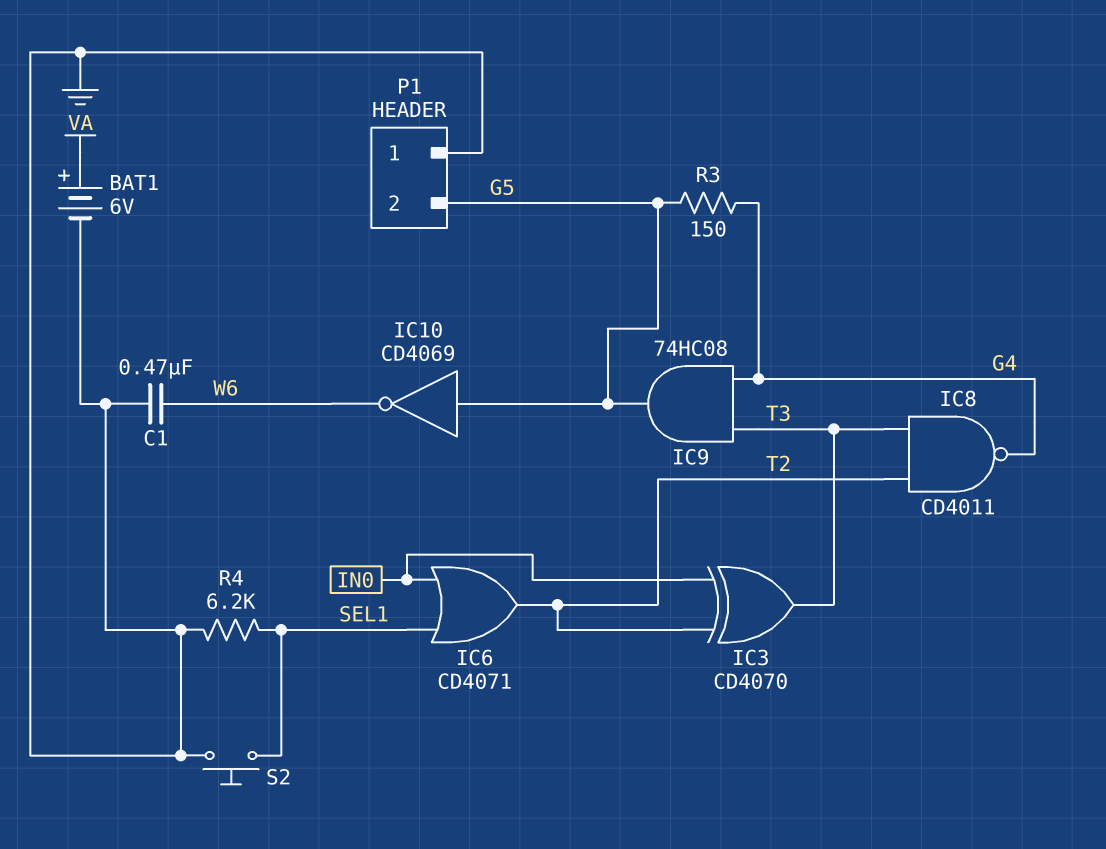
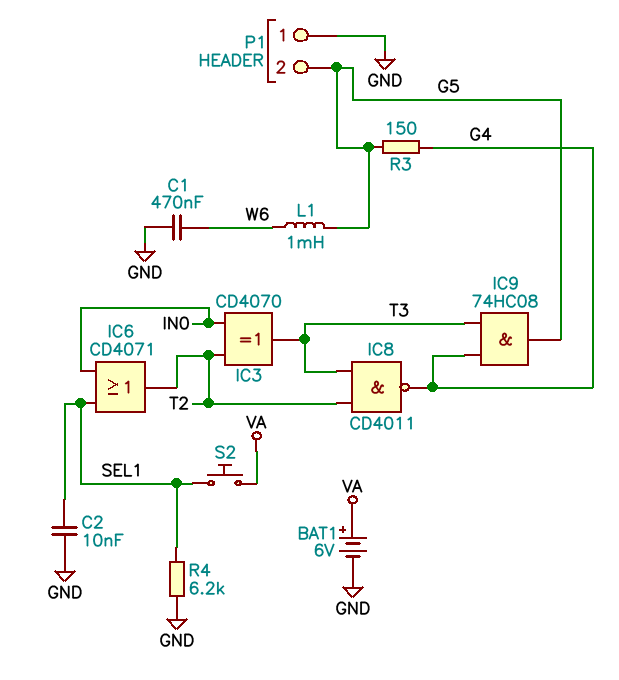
C2: none -> 10nF (GND, SEL1)
IC10: NOT CD4069 (in G5, out W6) -> none
L1: none -> 1mH (G5, W6)
S2: button (GND, SEL1) -> button (SEL1, VA)

